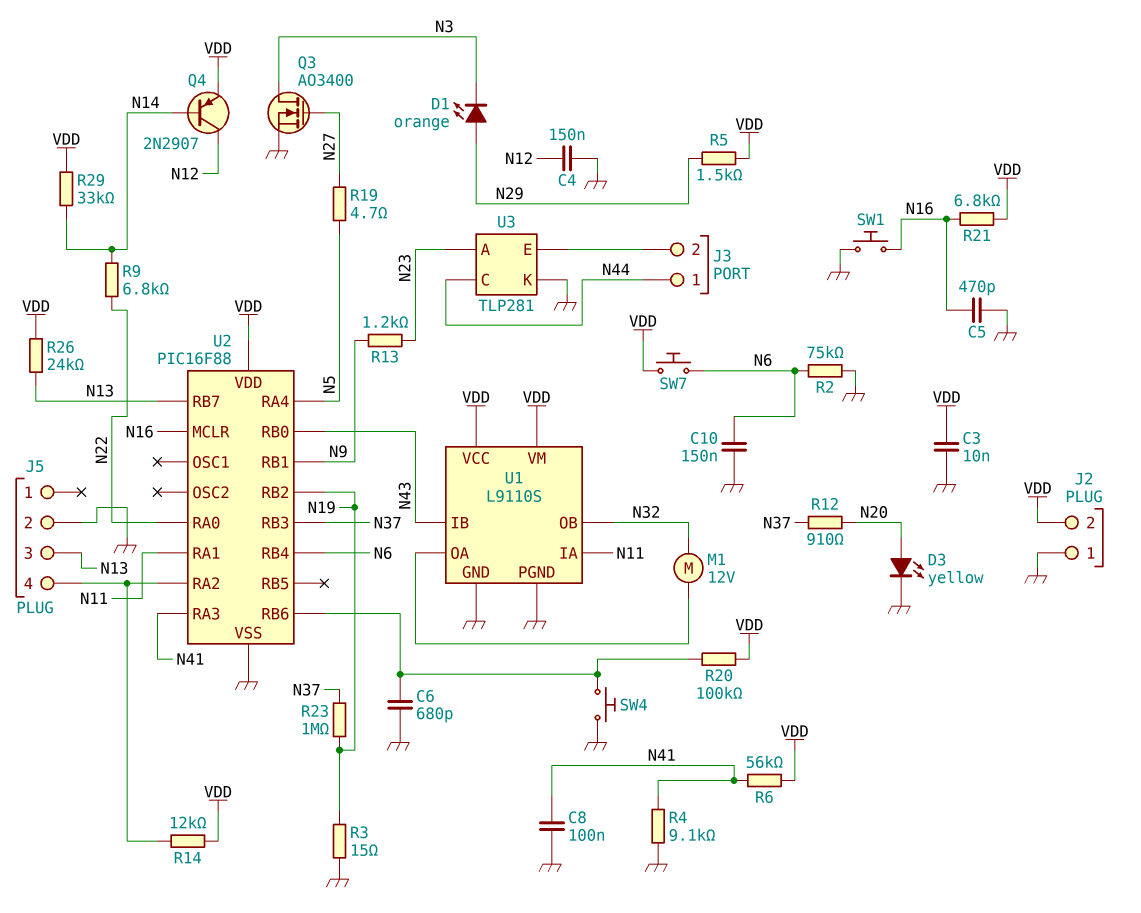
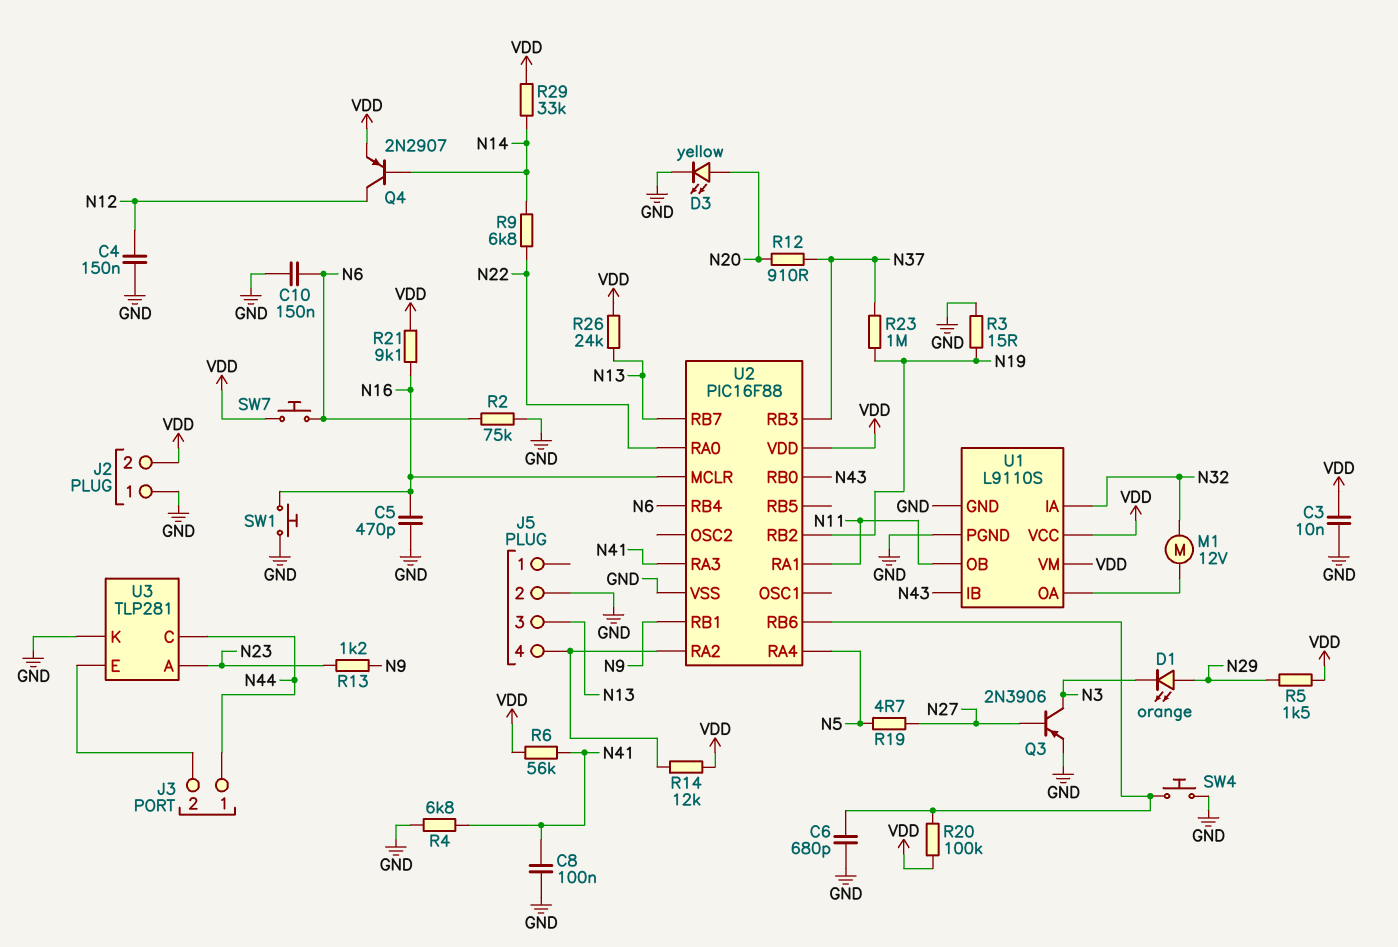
Q3: NMOS AO3400 (G N27, D N3, S GND) -> PNP 2N3906 (B N27, C N3, E GND)
R4: 9.1k (GND, N41) -> 6.8k (GND, N41)
R21: 6.8k (N16, VDD) -> 9.1k (N16, VDD)
U1 pin IA: N11 -> N32
U1 pin OB: N32 -> N11

